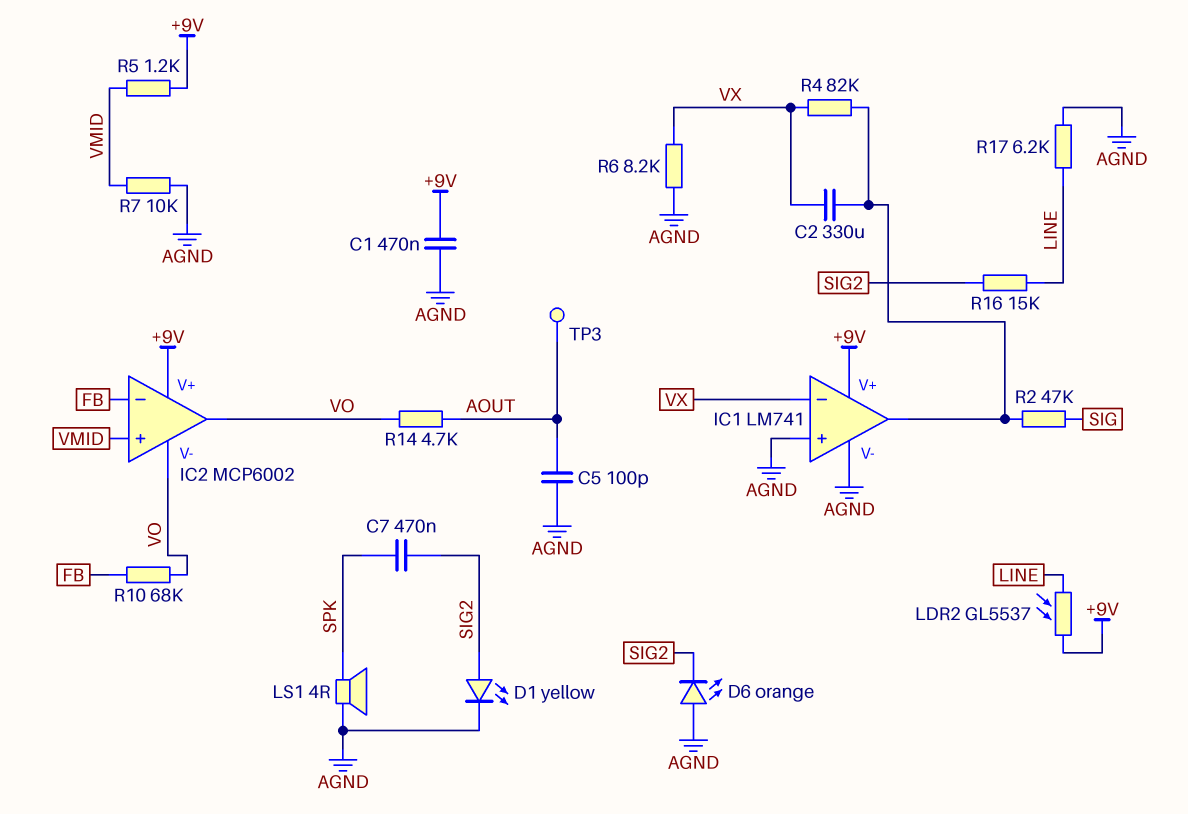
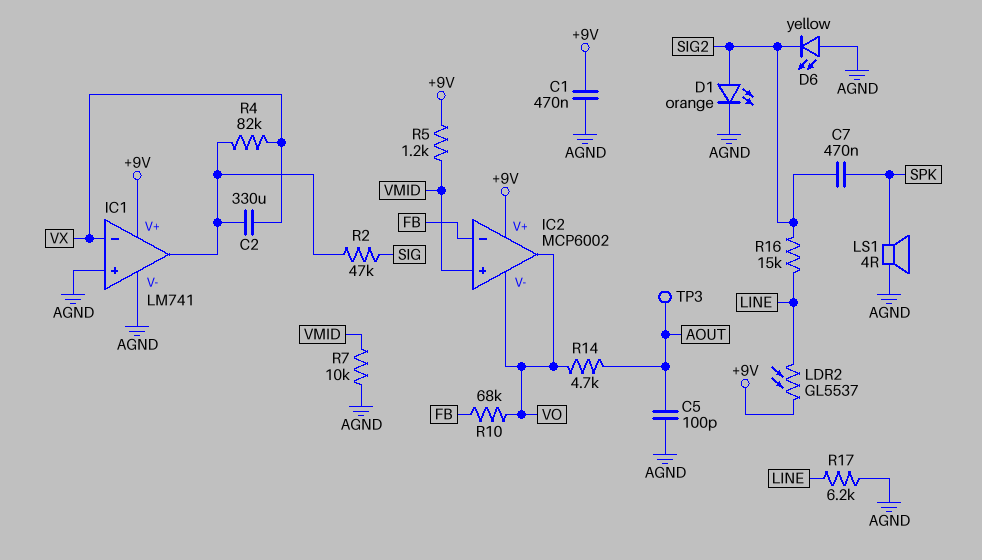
D1: LED yellow (A SIG2, K AGND) -> LED orange (A SIG2, K AGND)
D6: LED orange (A AGND, K SIG2) -> LED yellow (A AGND, K SIG2)
R6: 8.2k (AGND, VX) -> none

